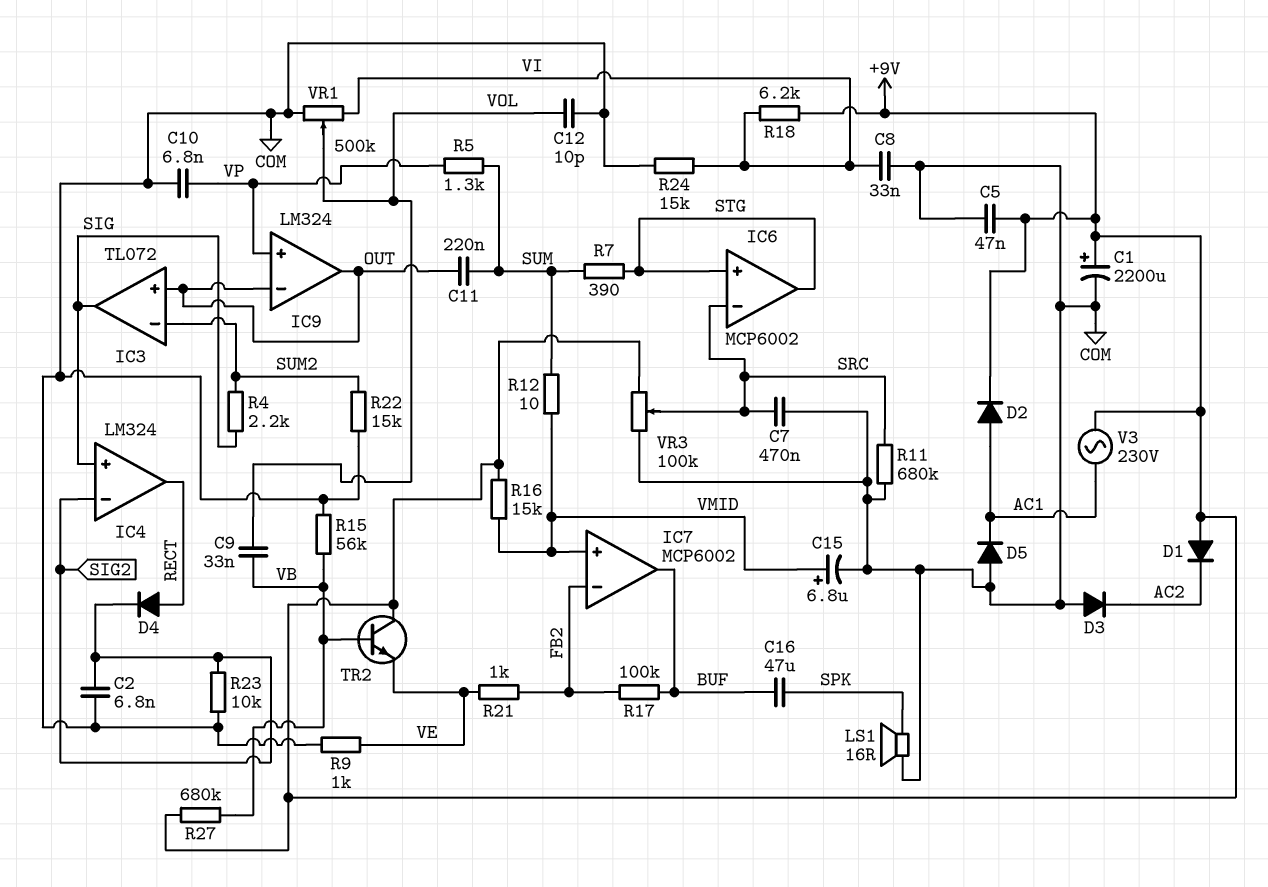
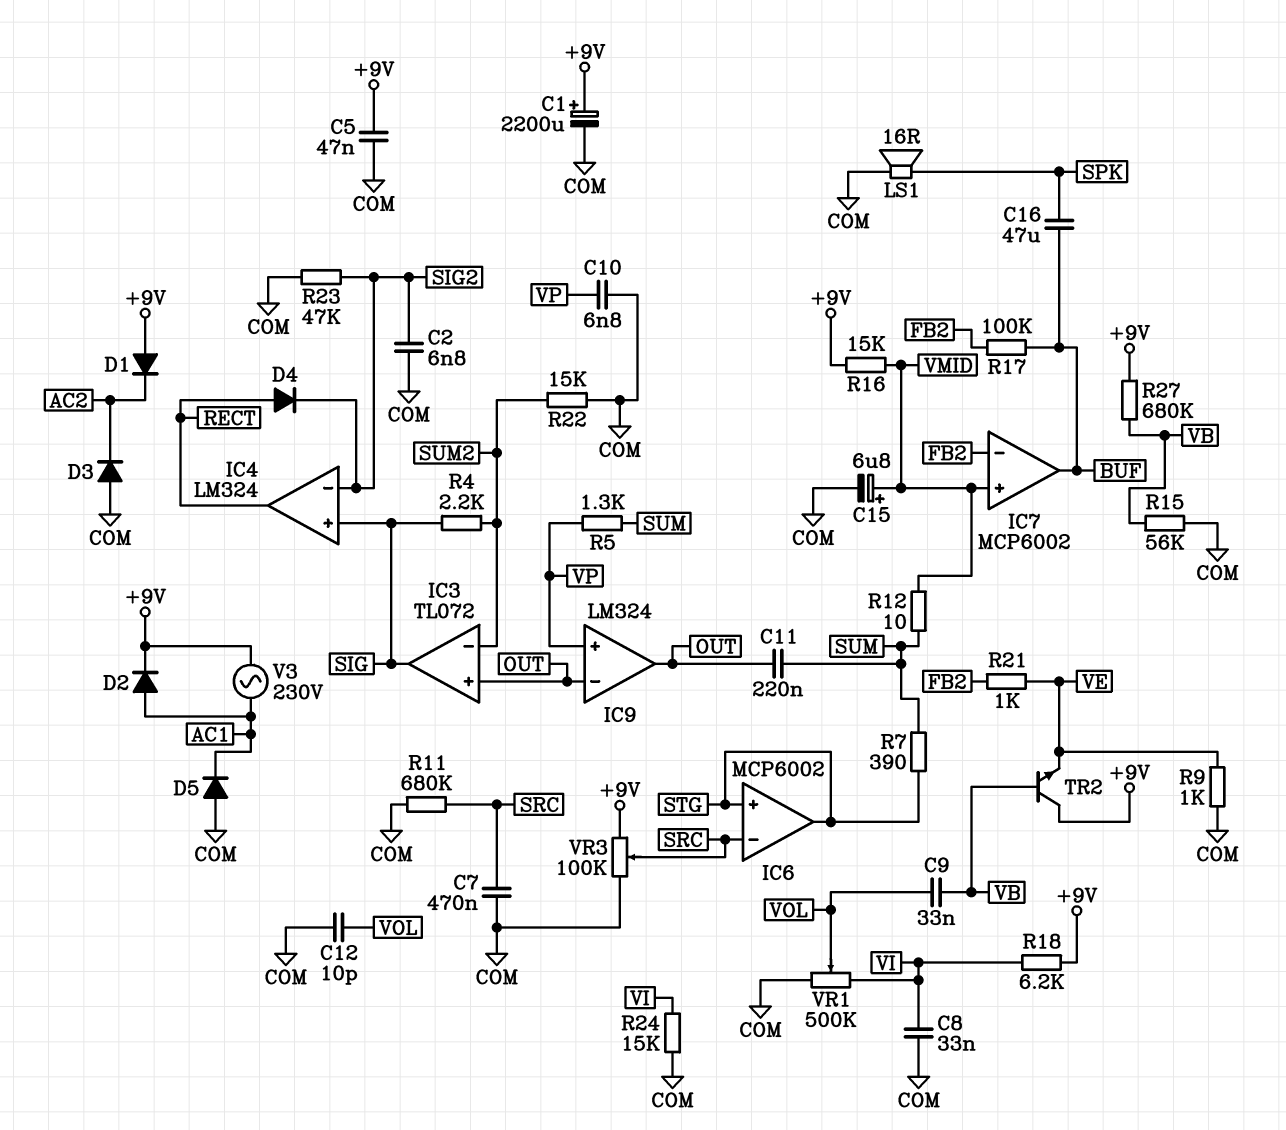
R23: 10k (COM, SIG2) -> 47k (COM, SIG2)

